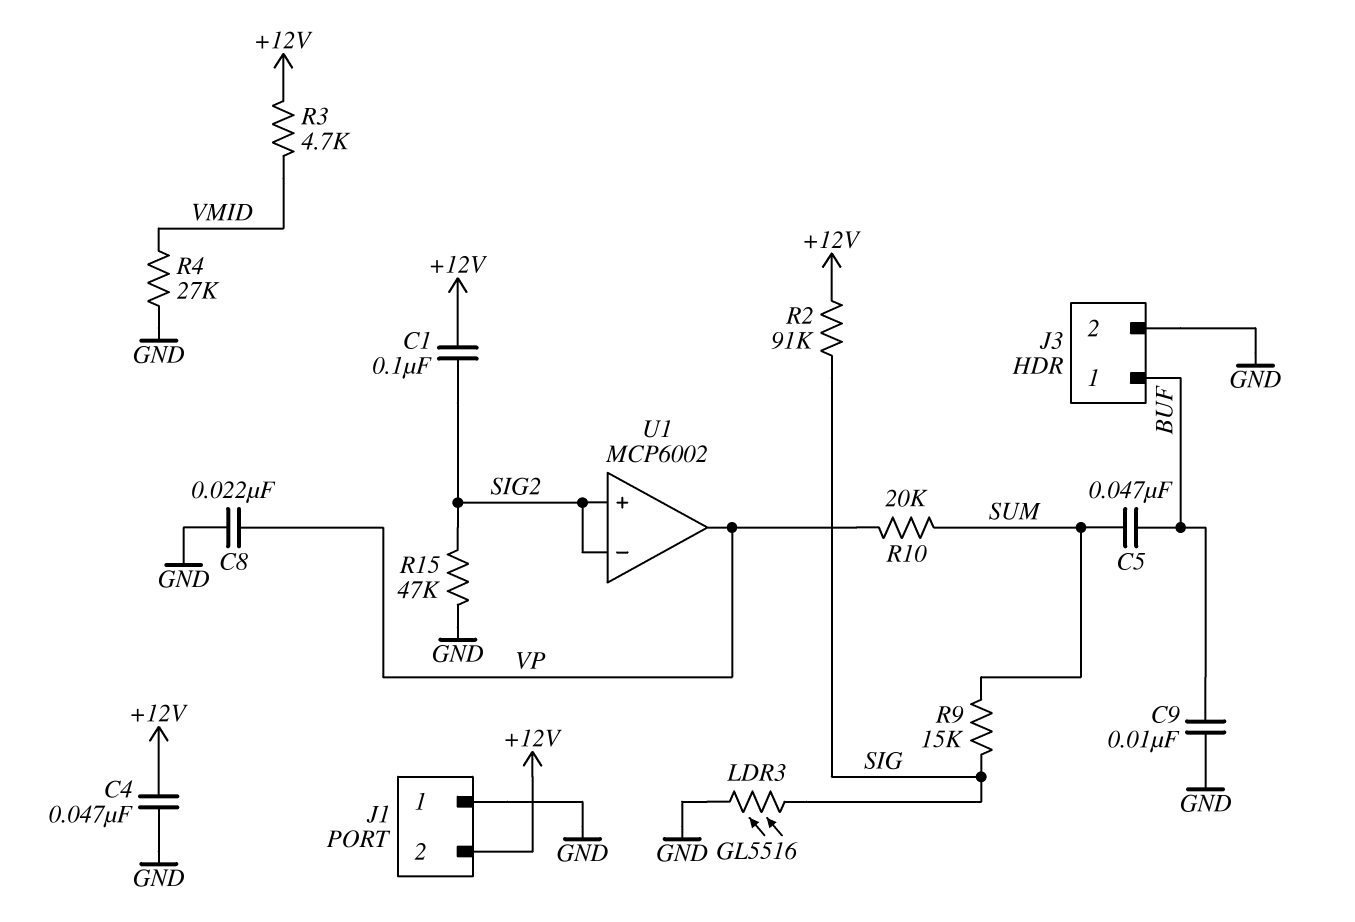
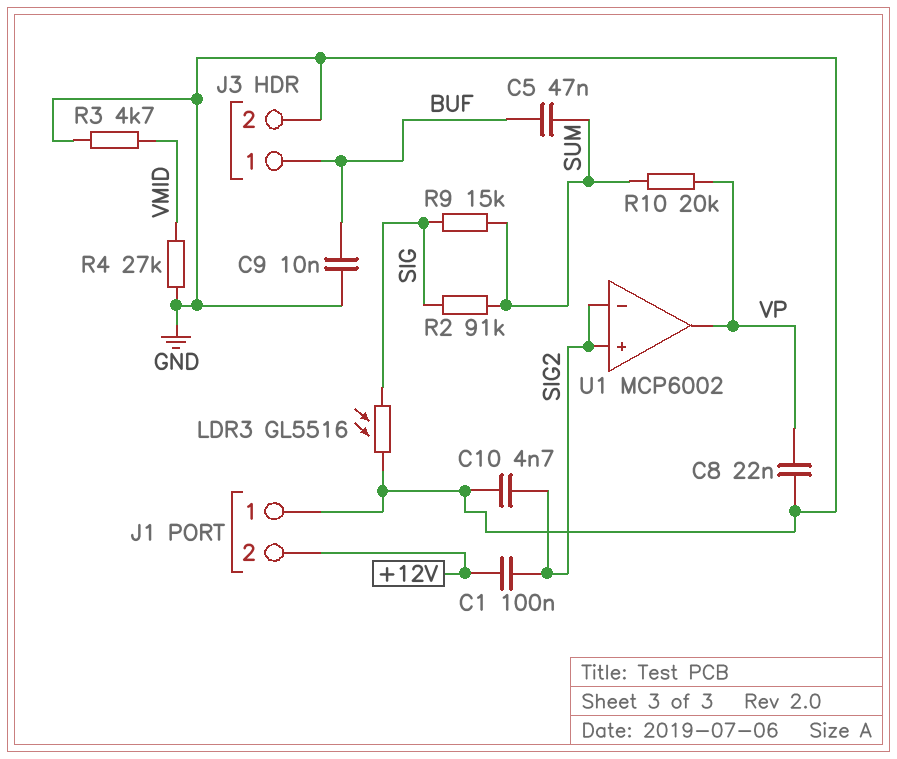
C4: 47nF (+12V, GND) -> none
C10: none -> 4.7nF (GND, SIG2)
R2: 91k (+12V, SIG) -> 91k (SIG, SUM)
R3: 4.7k (+12V, VMID) -> 4.7k (GND, VMID)
R15: 47k (GND, SIG2) -> none

